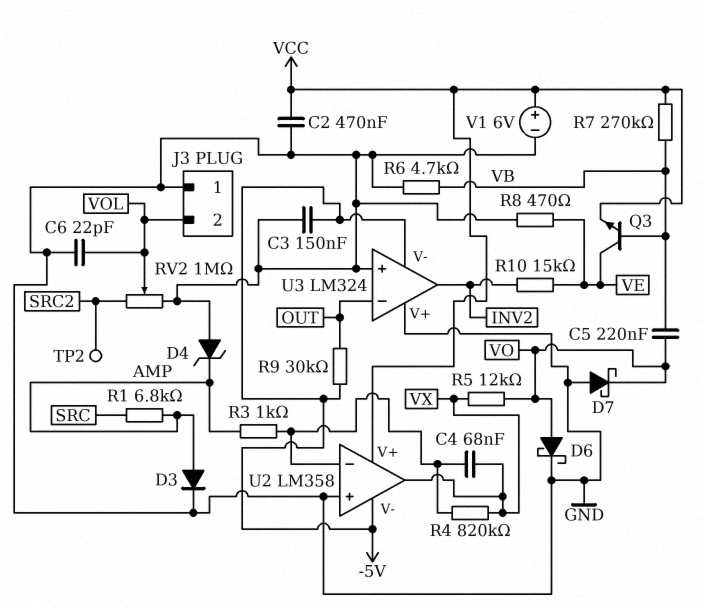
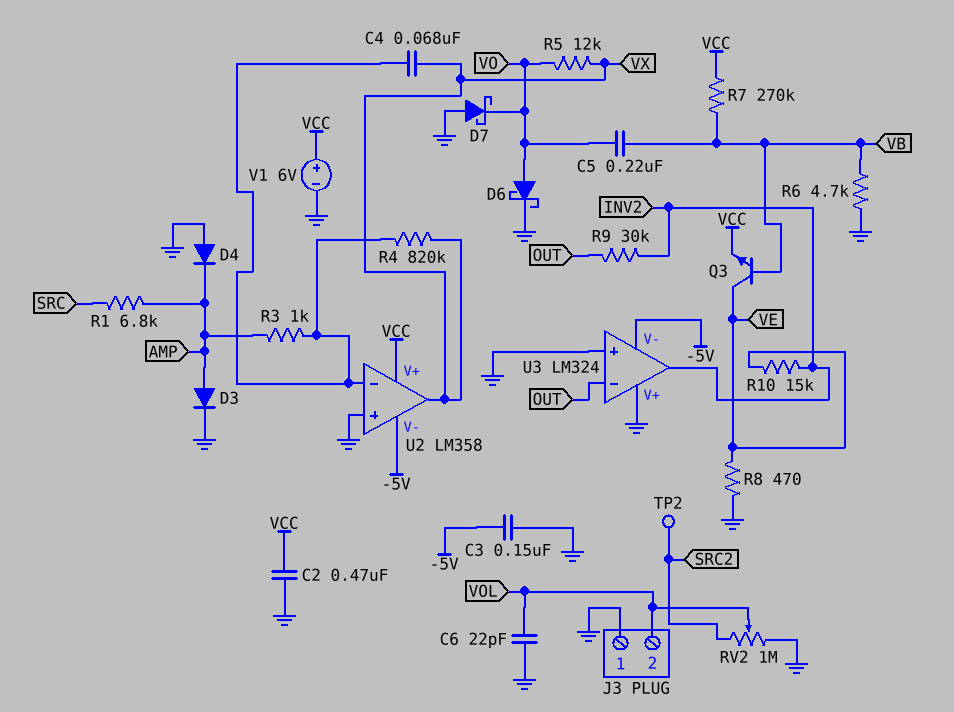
D4: zener (A GND, K AMP) -> diode (A GND, K AMP)
R9: 30k (-5V, OUT) -> 30k (INV2, OUT)

